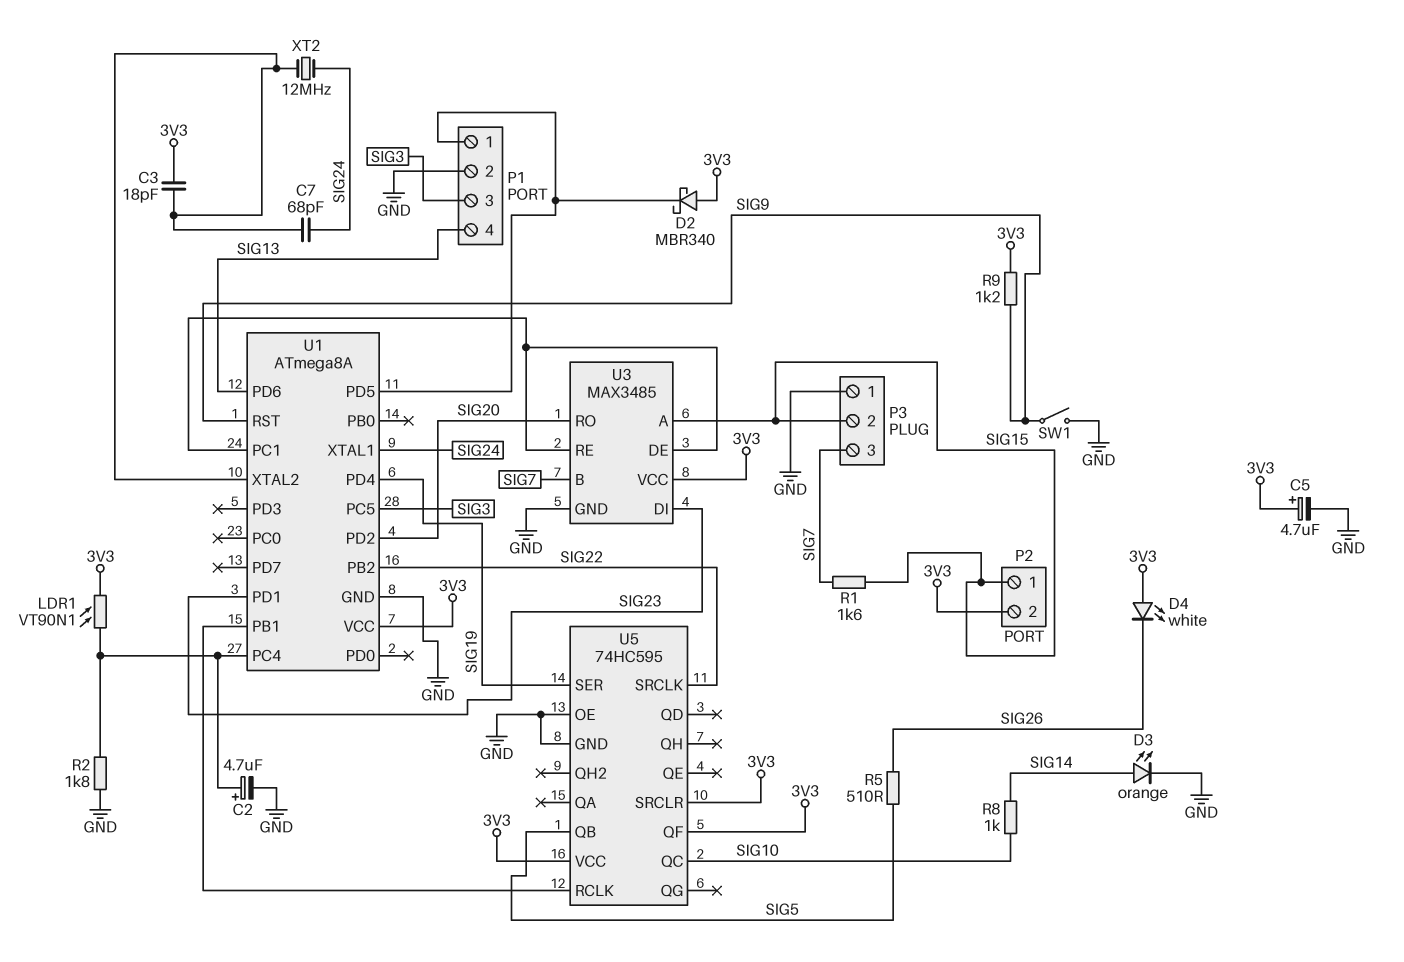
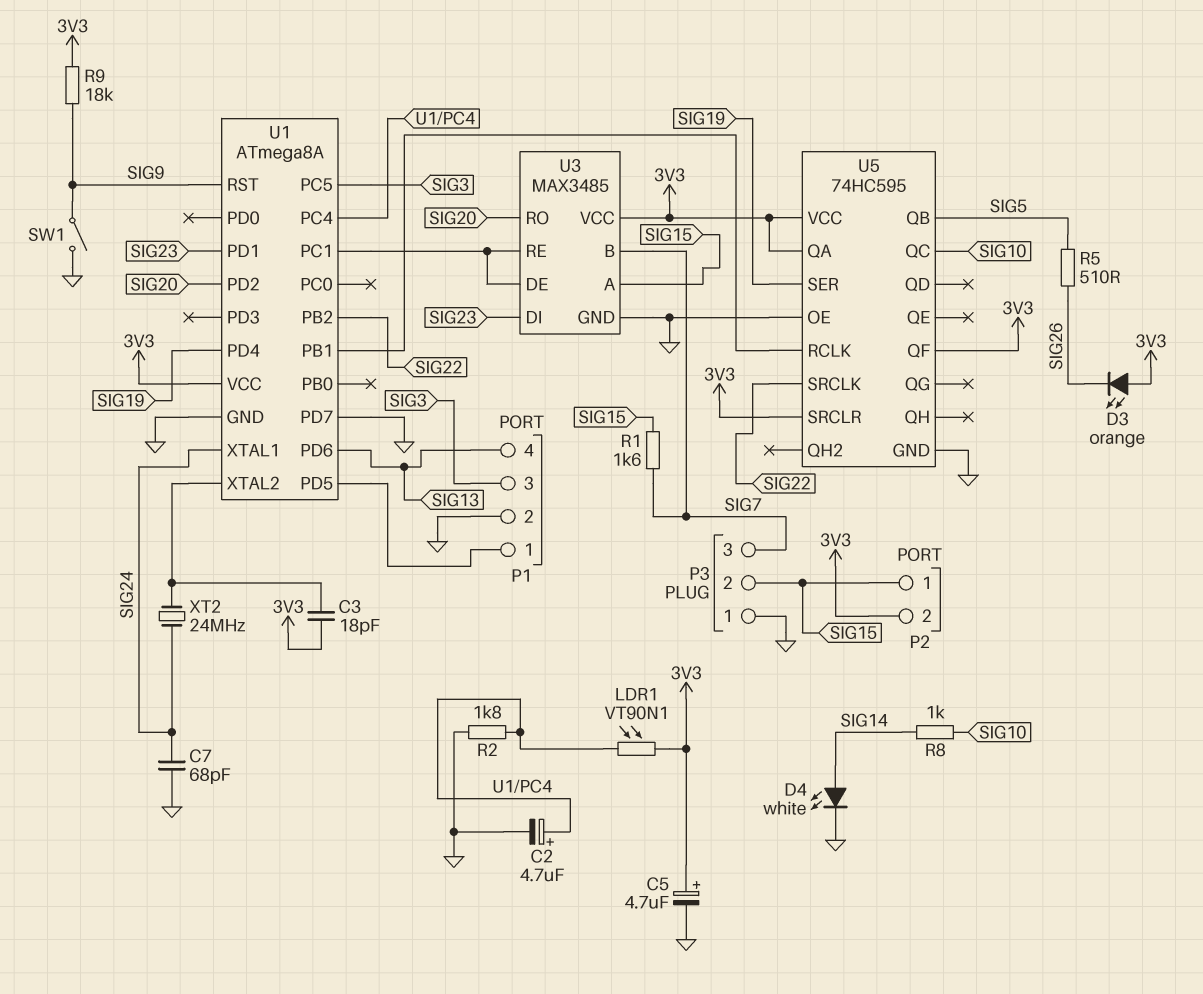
C7: 68pF (SIG24, U1/XTAL2) -> 68pF (GND, SIG24)
D2: schottky MBR340 (A 3V3, K P1/1) -> none
D3: LED orange (A SIG14, K GND) -> LED orange (A 3V3, K SIG26)
D4: LED white (A 3V3, K SIG26) -> LED white (A SIG14, K GND)
R9: 1.2k (3V3, SIG9) -> 18k (3V3, SIG9)
U1 pin PD7: none -> GND
U5 pin QA: none -> 3V3
XT2: 12MHz (SIG24, U1/XTAL2) -> 24MHz (SIG24, U1/XTAL2)

